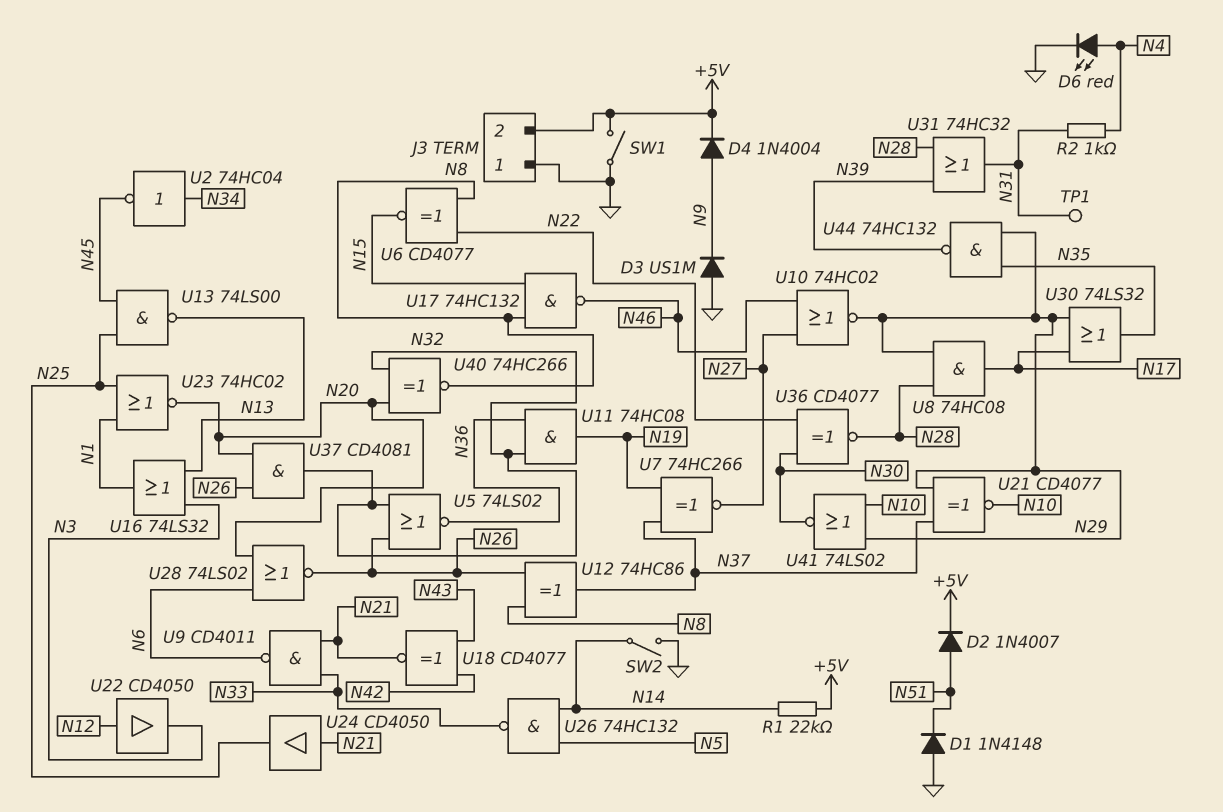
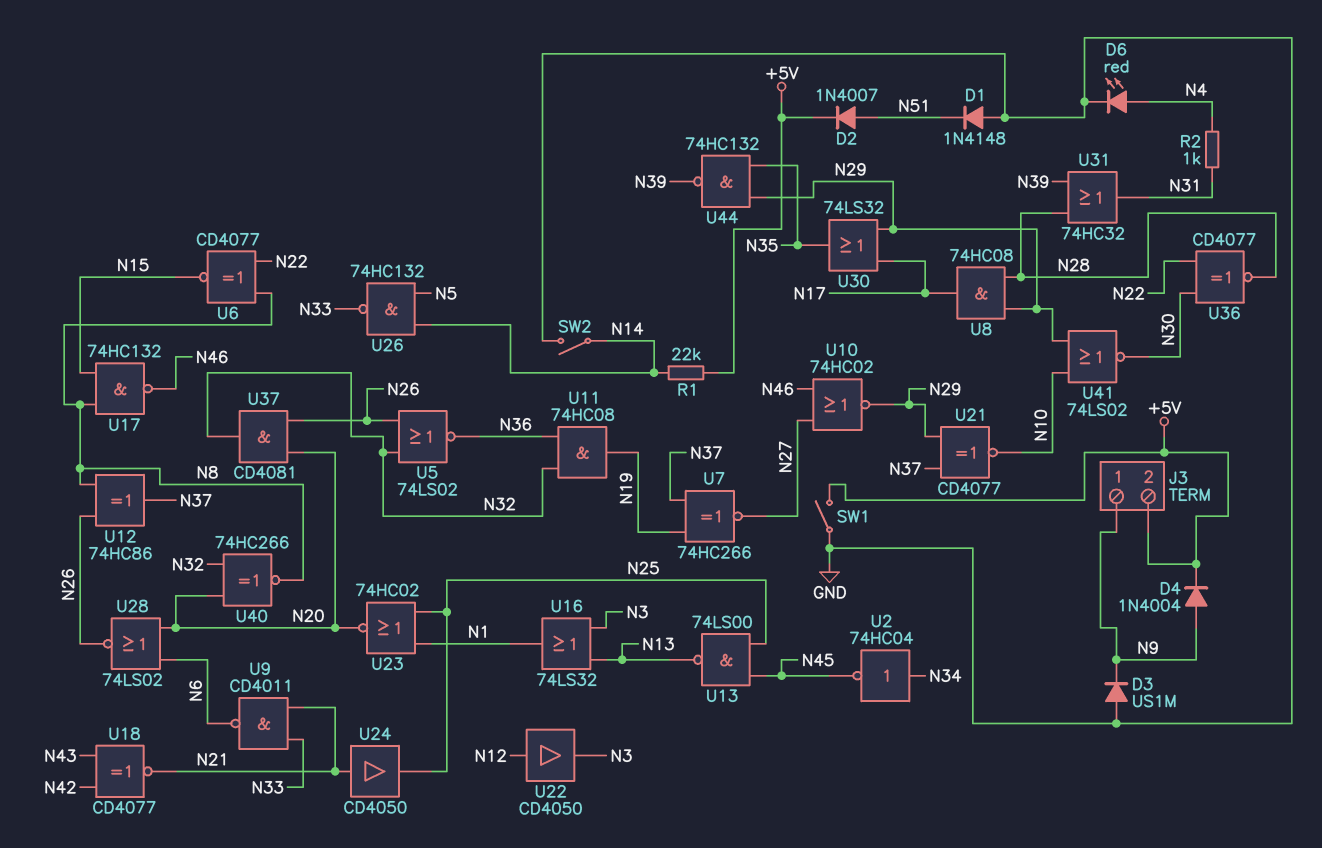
J3 pin 1: GND -> N9
TP1: test point (N31) -> none

